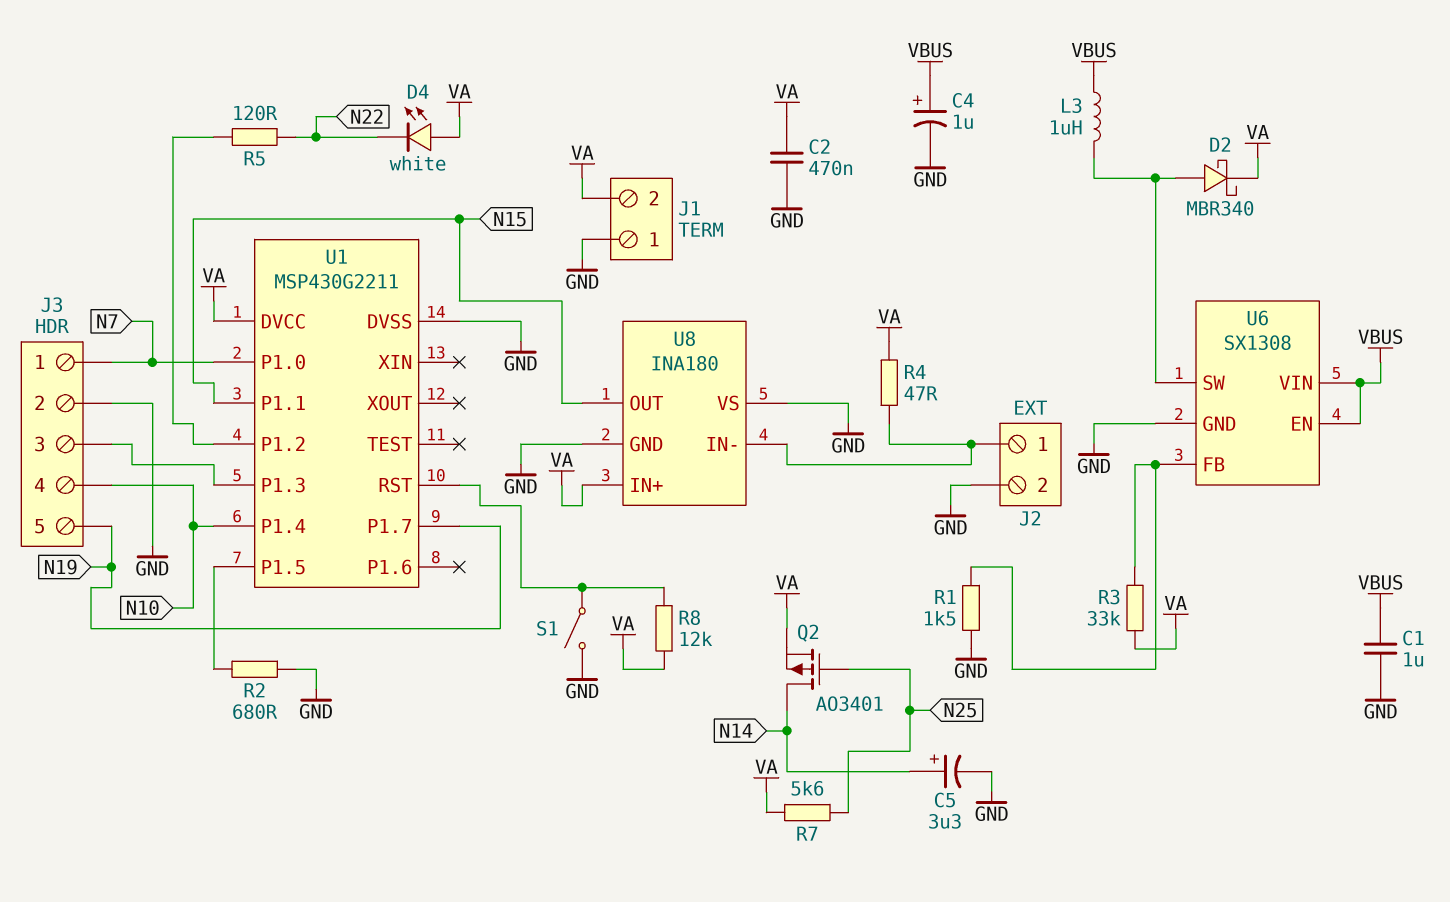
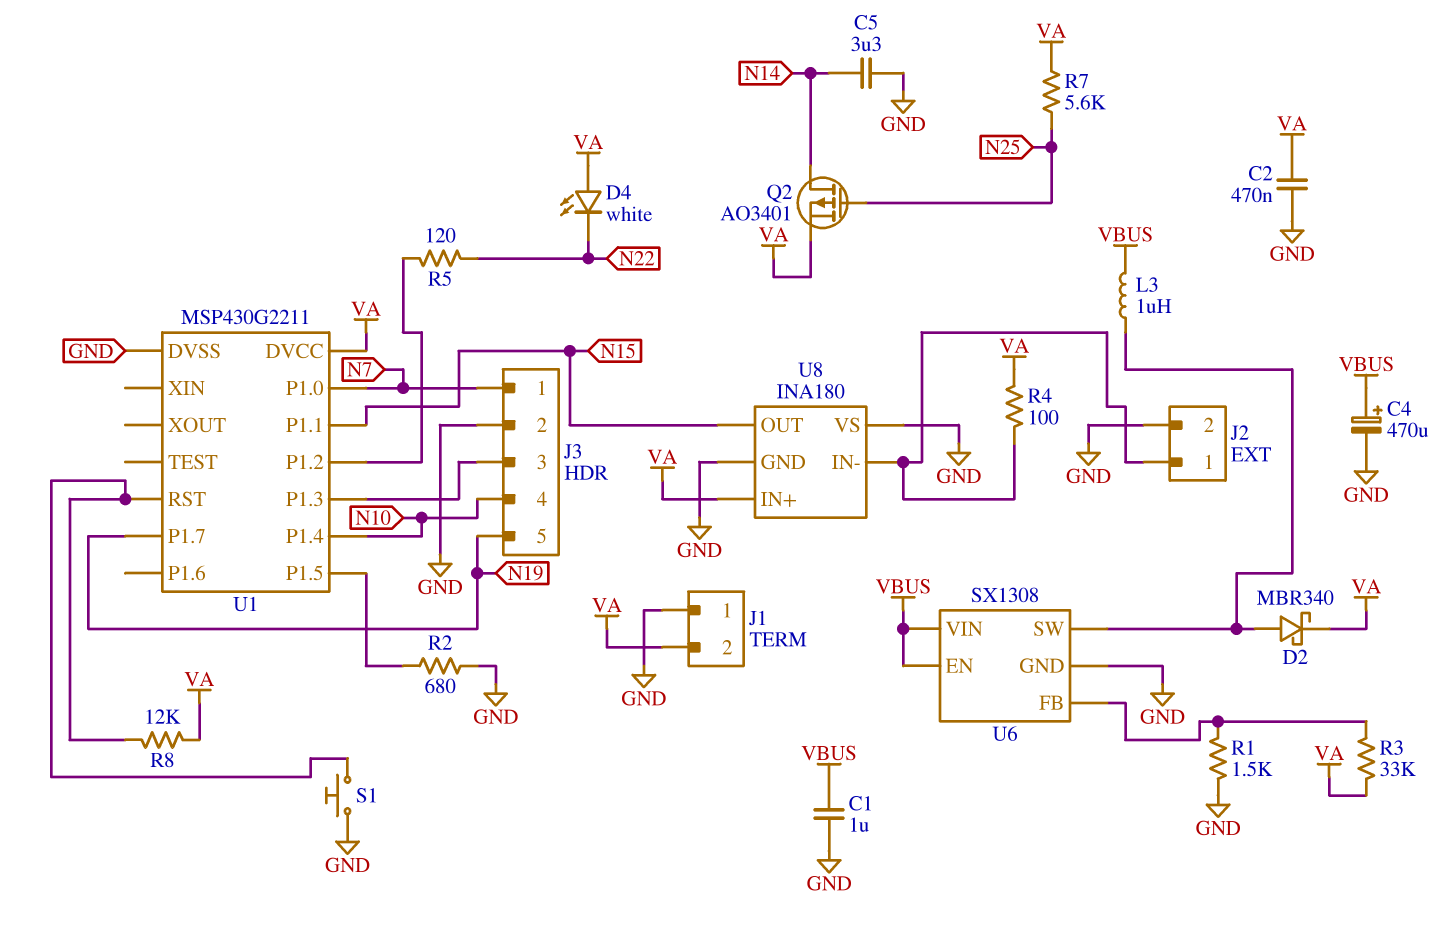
C4: 1uF (plus VBUS, minus GND) -> 470uF (plus VBUS, minus GND)
C5: 3.3uF (plus N14, minus GND) -> 3.3uF (GND, N14)
R4: 47 (J2/1, VA) -> 100 (J2/1, VA)
S1: switch (GND, U1/RST) -> button (GND, U1/RST)

